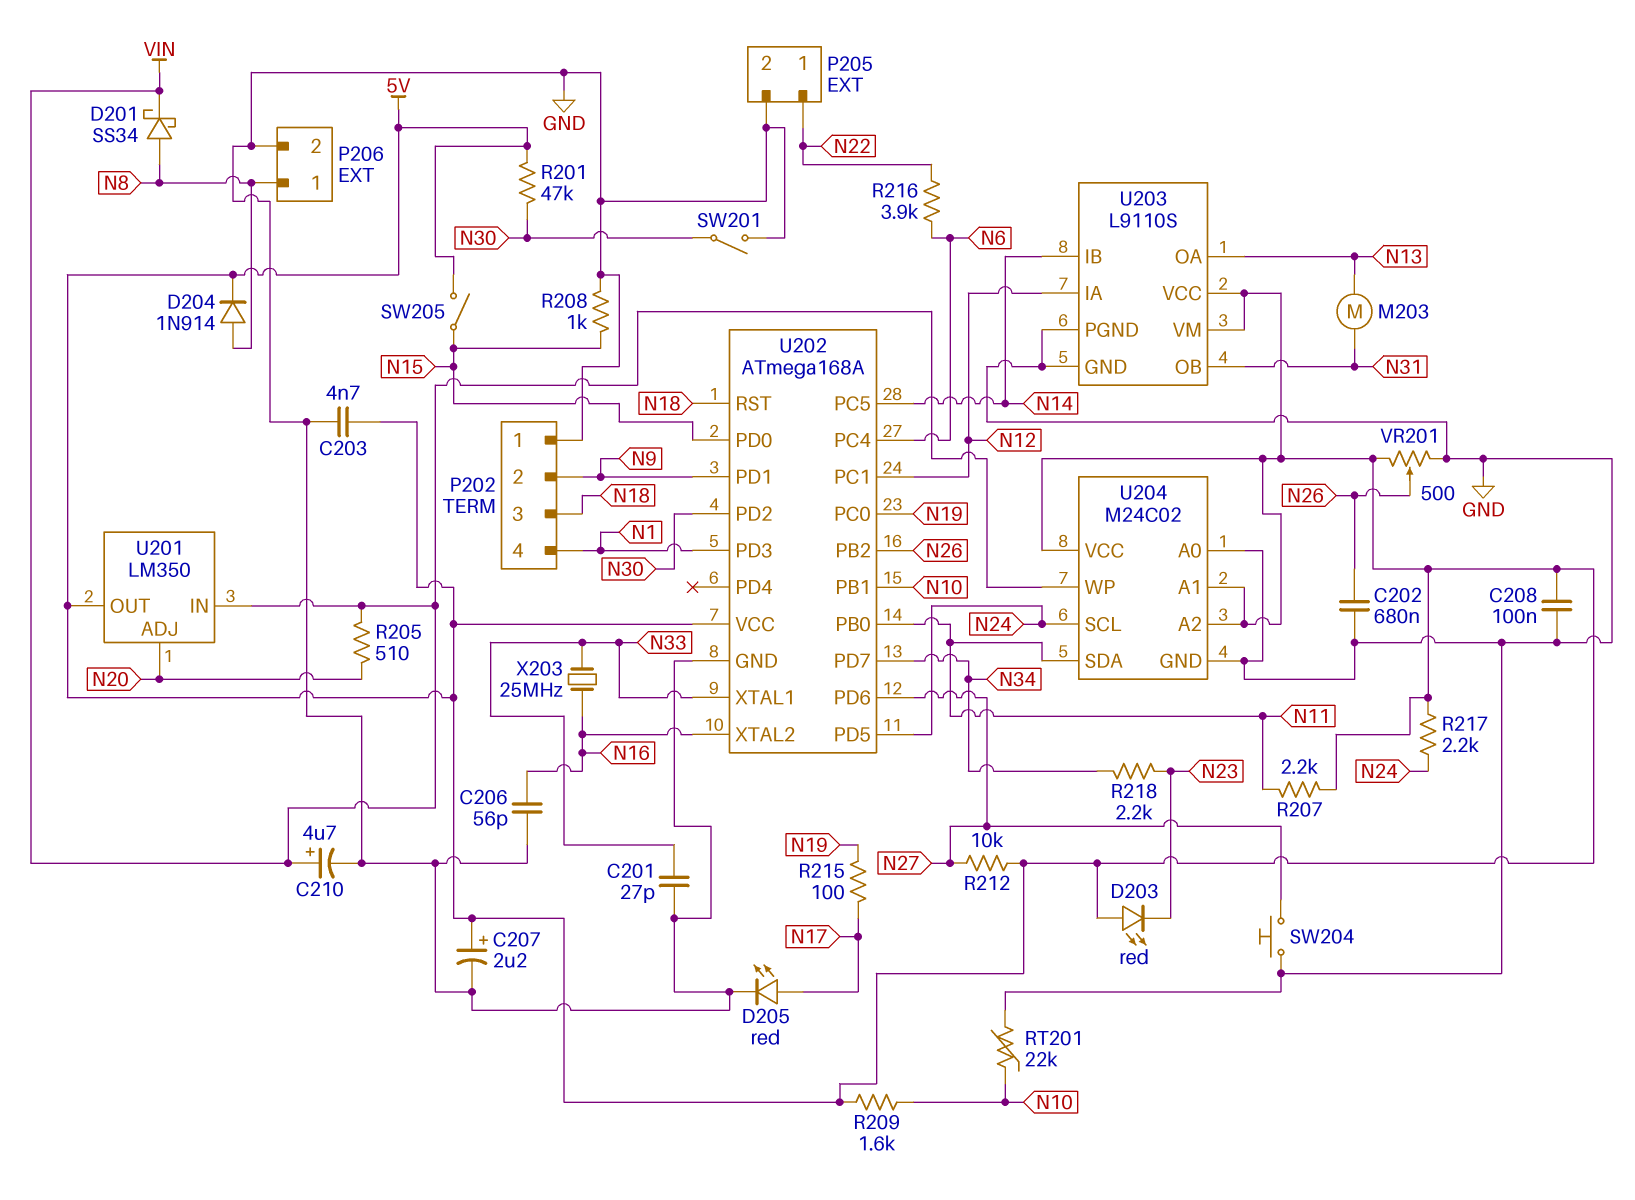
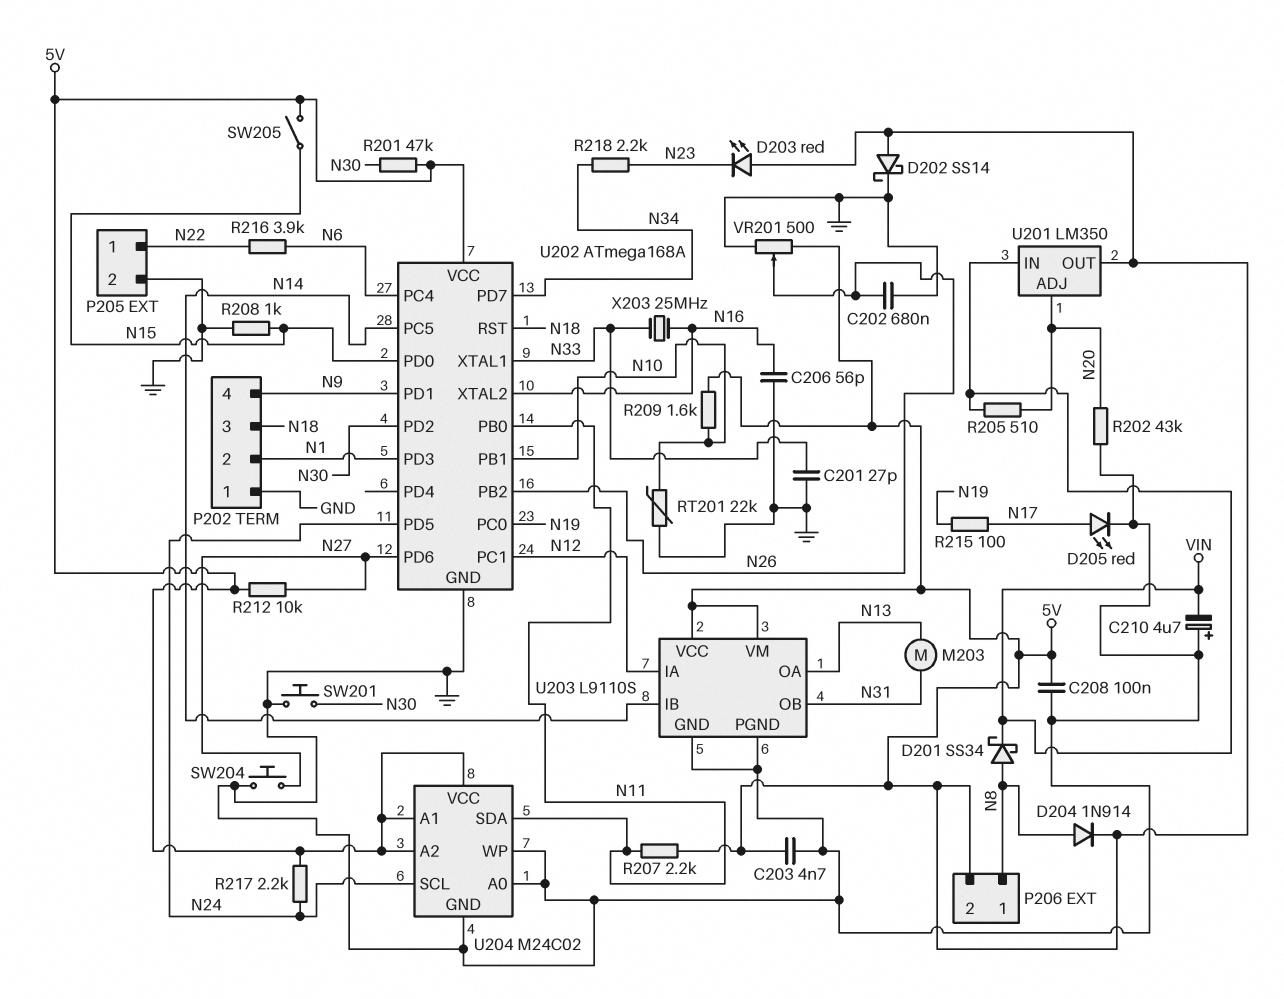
C207: 2.2uF (plus 5V, minus GND) -> none
C210: 4.7uF (plus VIN, minus GND) -> 4.7uF (plus GND, minus VIN)
D202: none -> schottky SS14 (A 5V, K GND)
P202 pin 2: N9 -> N1
P202 pin 4: N1 -> N9
P206 pin 2: GND -> 5V
R202: none -> 43k (GND, N20)
SW201: switch (GND, N30) -> button (GND, N30)
U204 pin WP: VIN -> GND

